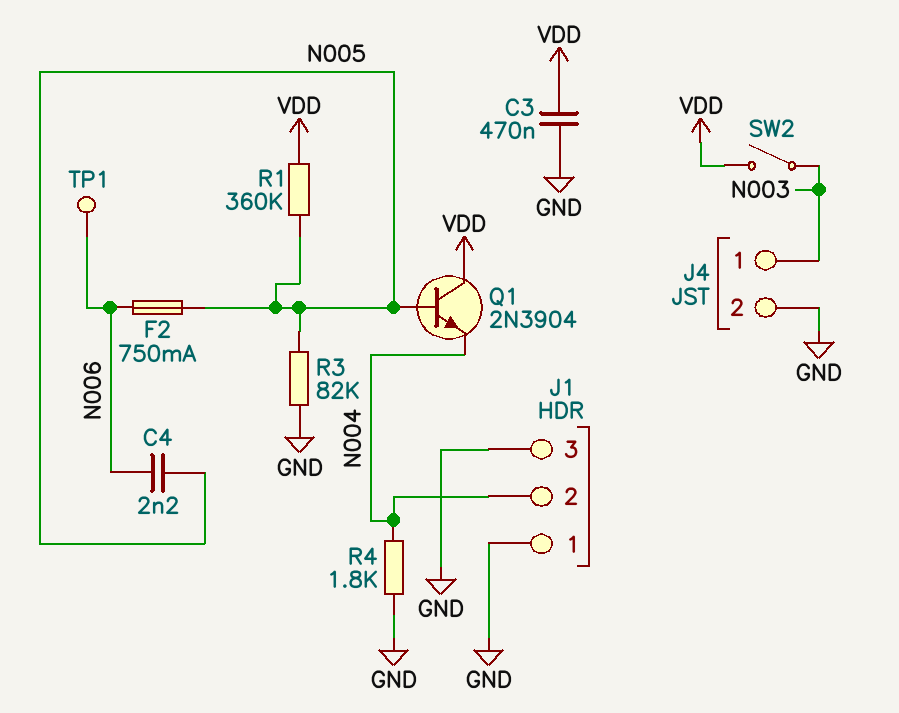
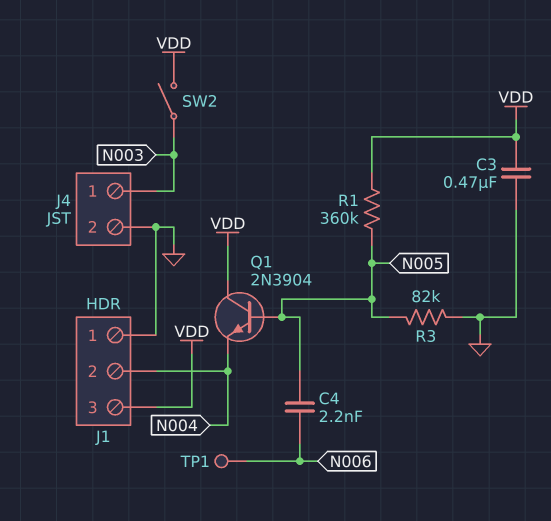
F2: 750mA (N005, N006) -> none
J1 pin 3: GND -> VDD
R4: 1.8k (GND, N004) -> none

